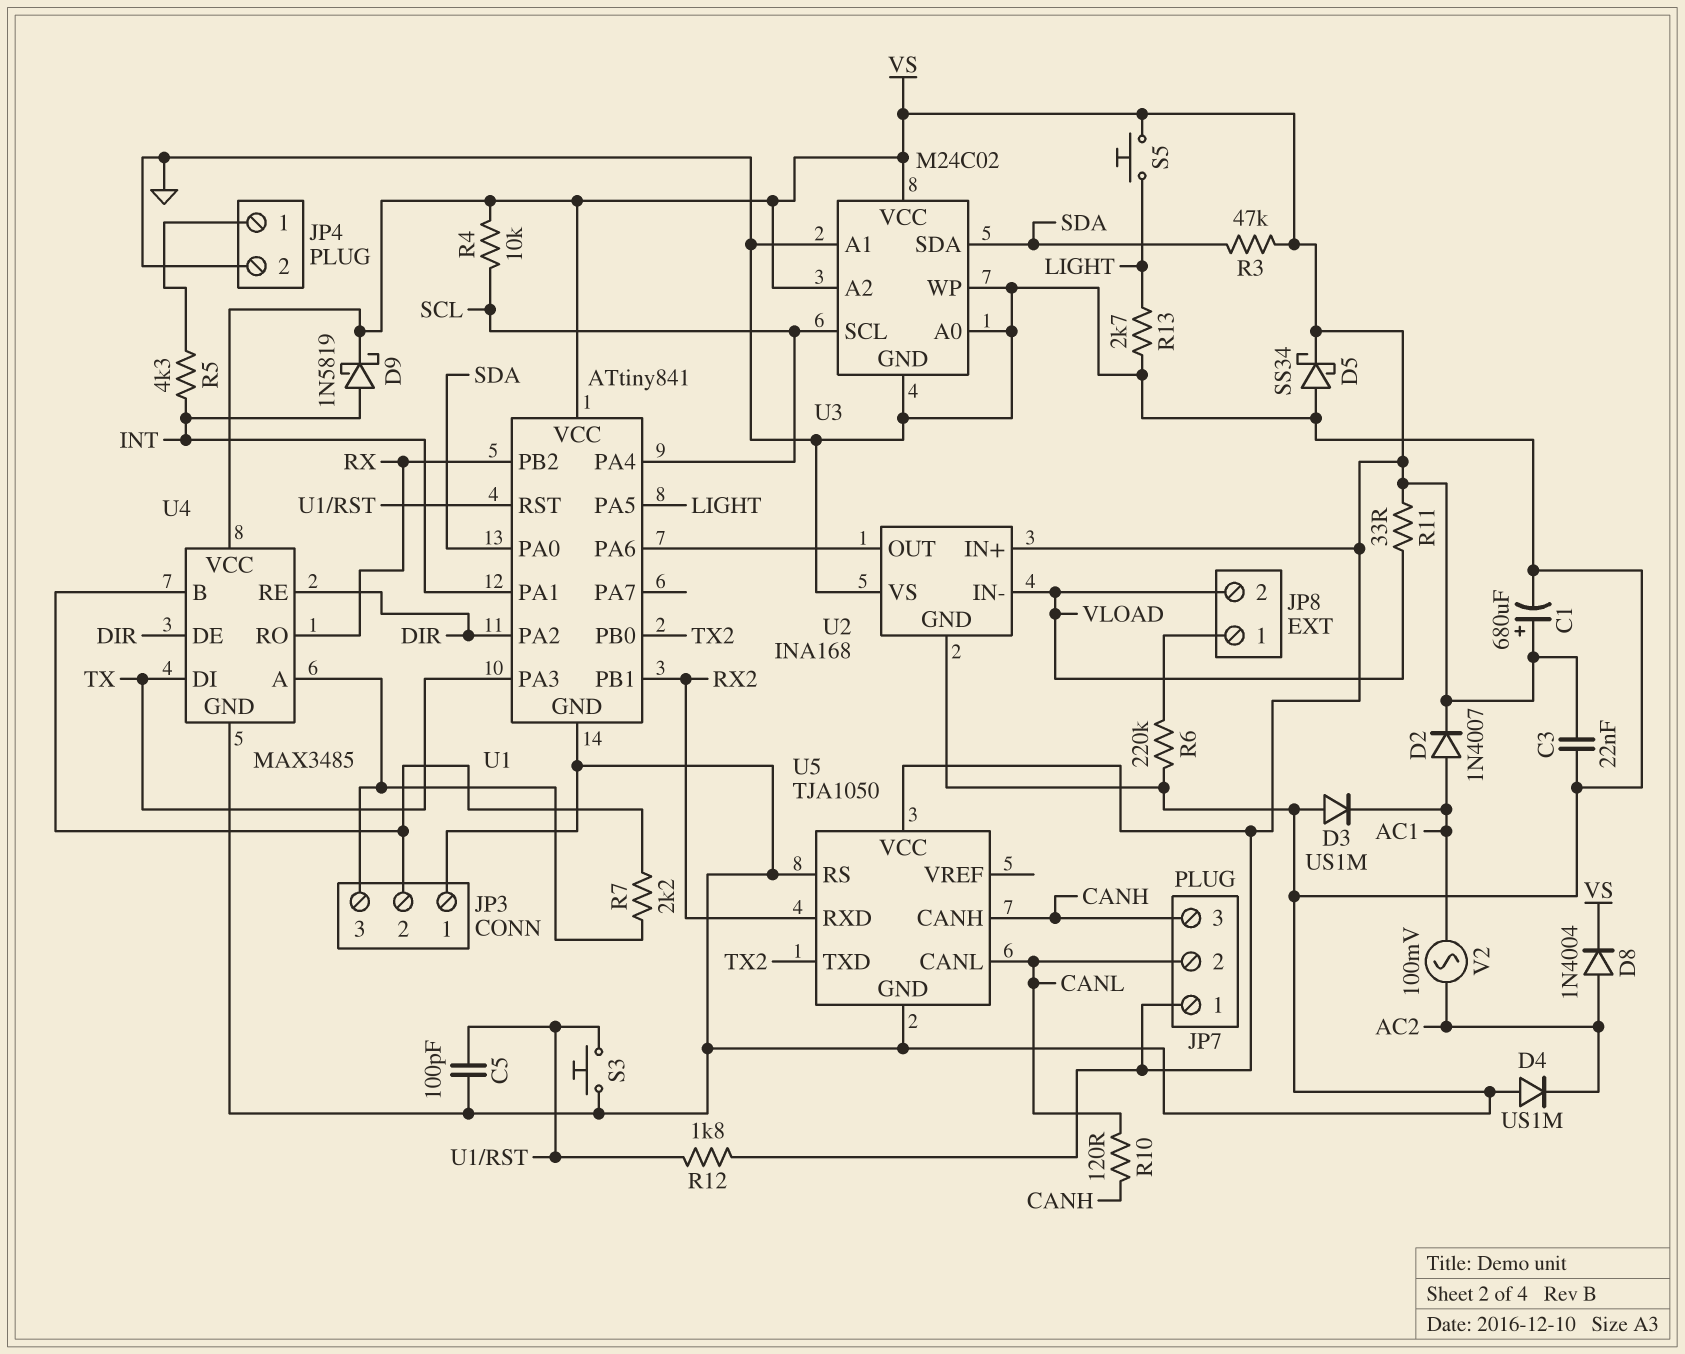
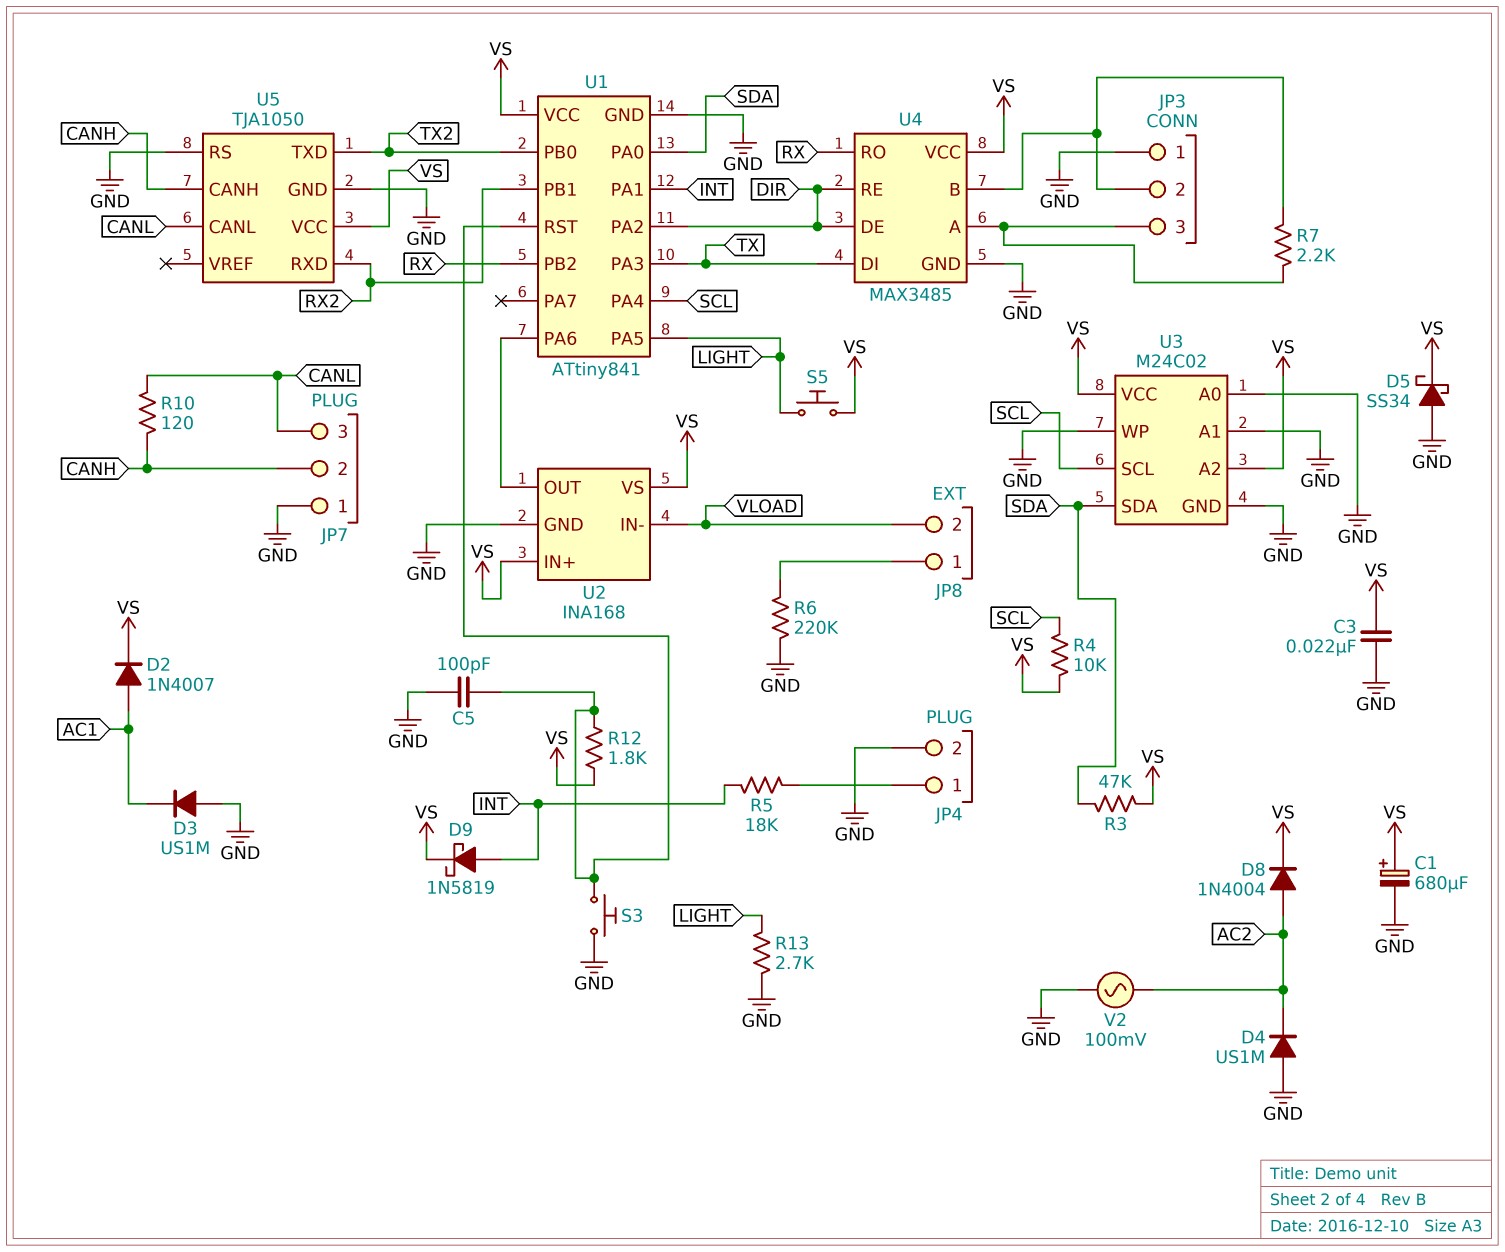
JP7 pin 1: VS -> GND
JP7 pin 2: CANL -> CANH
JP7 pin 3: CANH -> CANL
R5: 4.3k (INT, JP4/1) -> 18k (INT, JP4/1)
R11: 33 (VLOAD, VS) -> none
U2 pin VS: GND -> VS
V2: AC 100mV (AC1, AC2) -> AC 100mV (AC2, GND)

